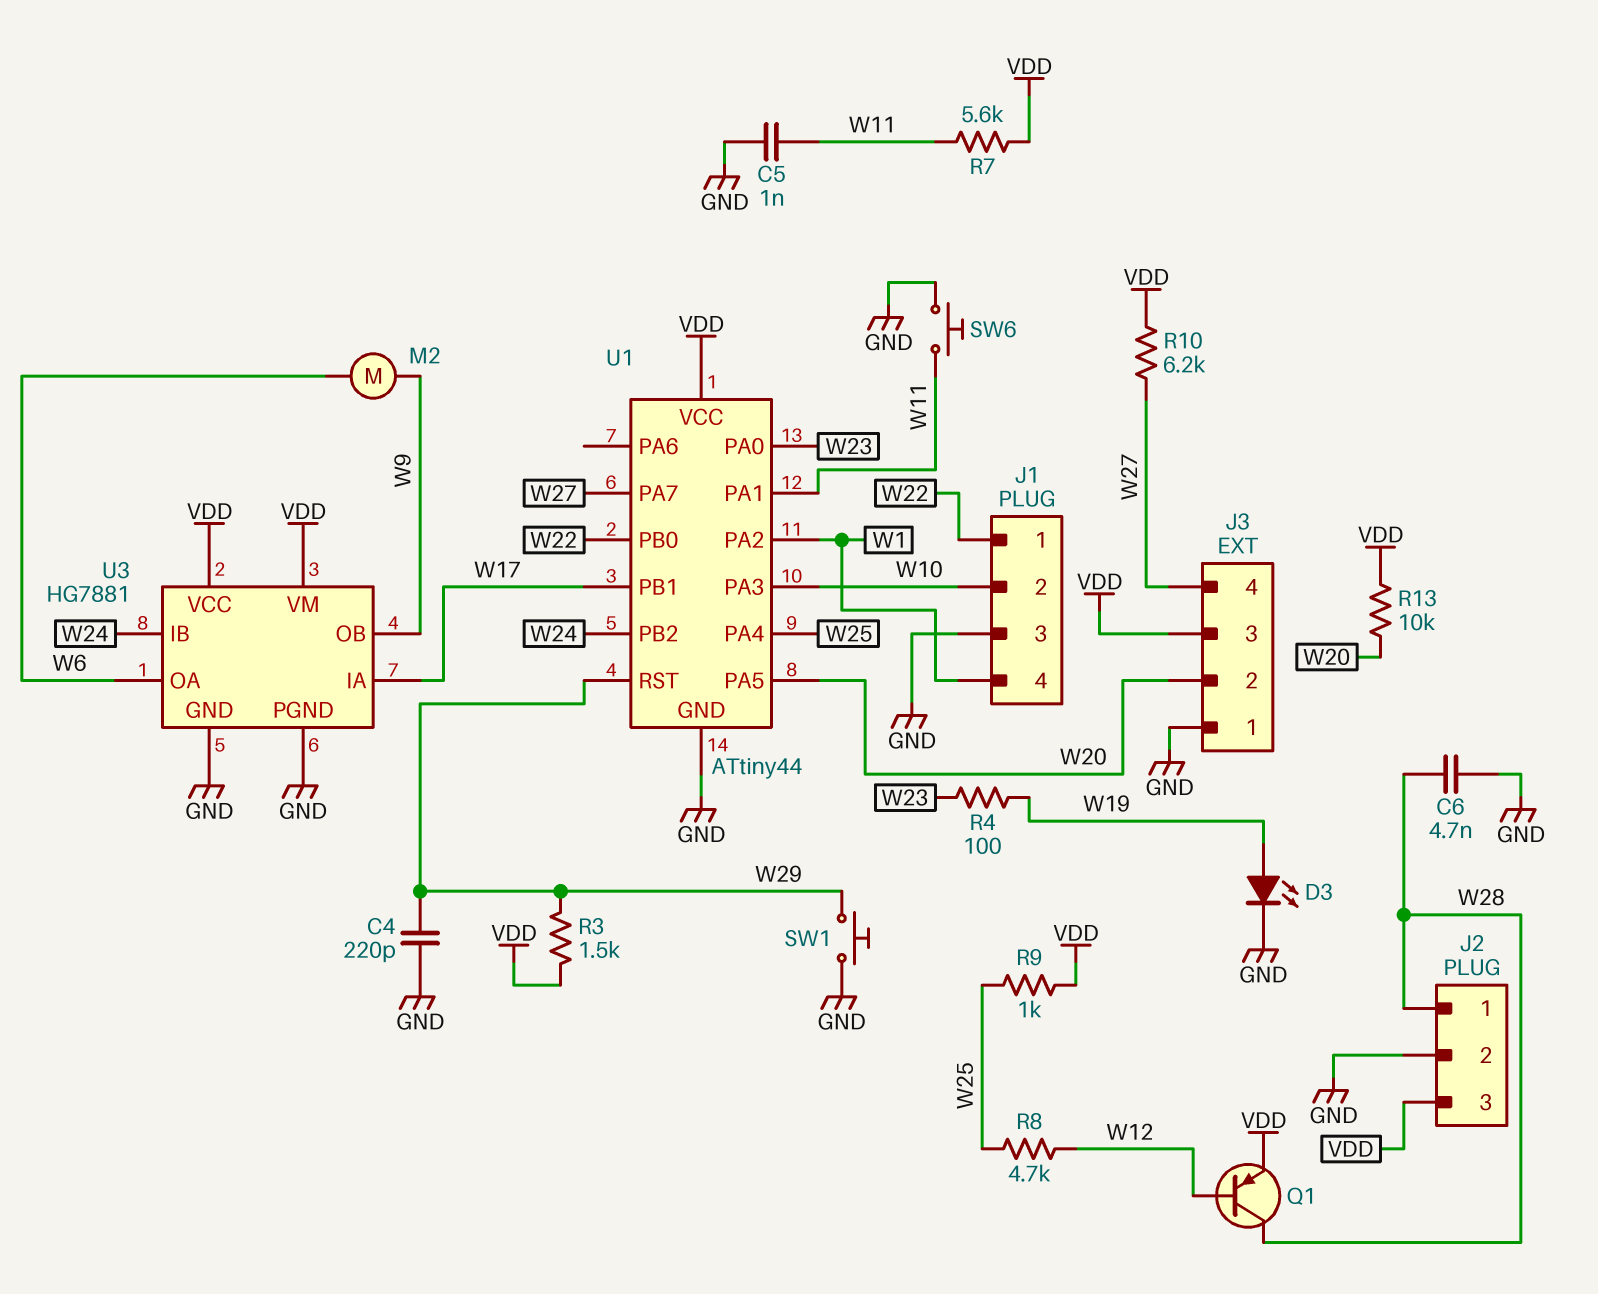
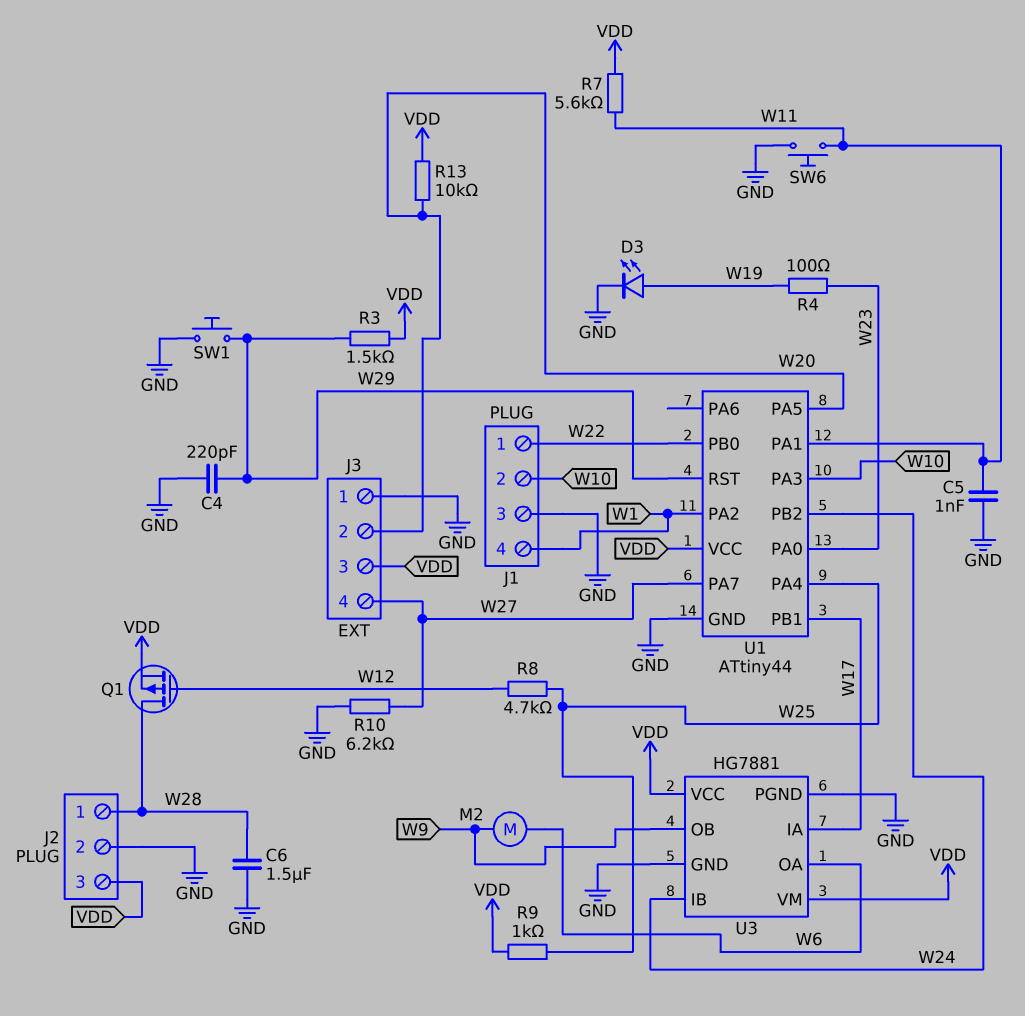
C6: 4.7nF (GND, W28) -> 1.5uF (GND, W28)
Q1: PNP (B W12, C W28, E VDD) -> PMOS (G W12, D W28, S VDD)
R10: 6.2k (VDD, W27) -> 6.2k (GND, W27)

